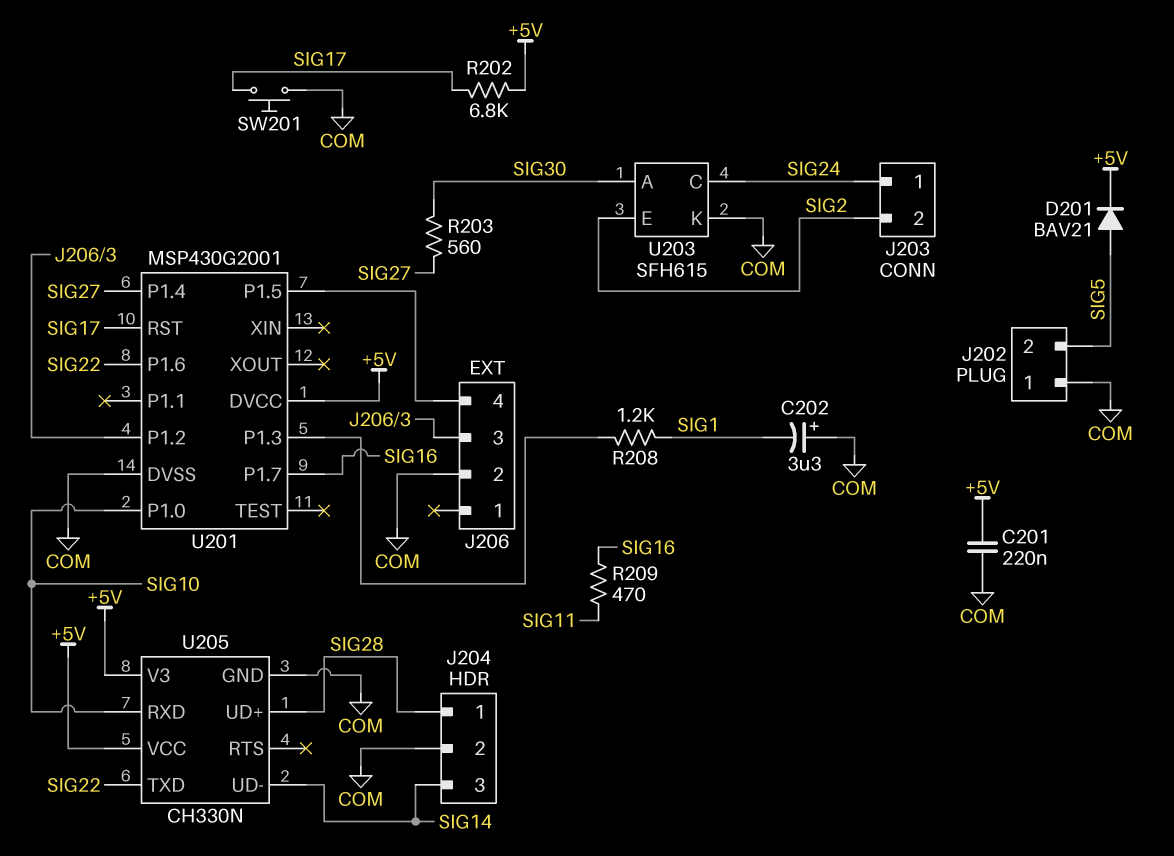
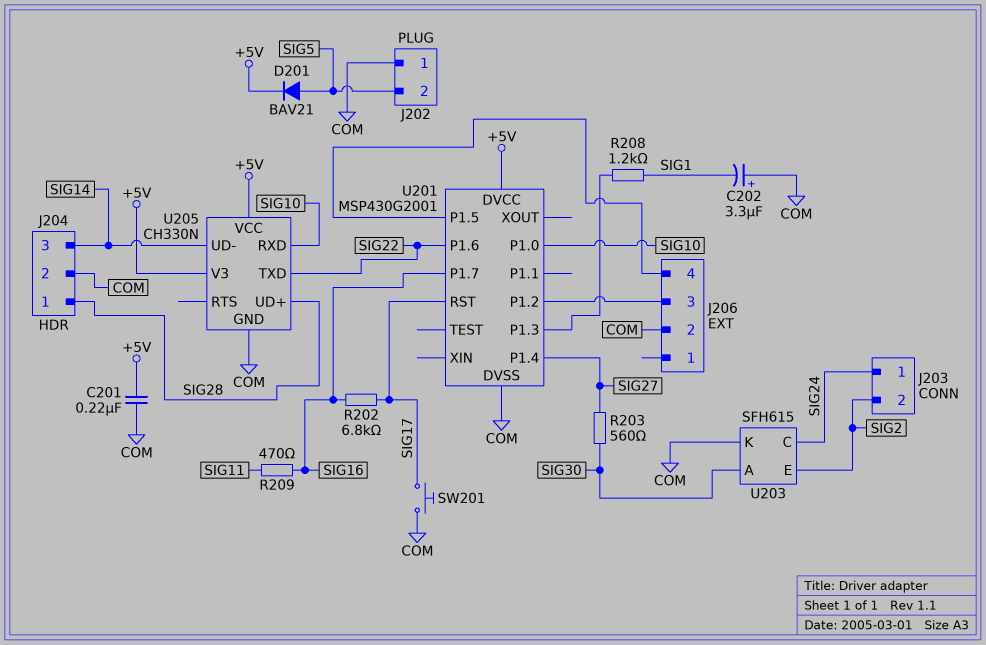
R202: 6.8k (+5V, SIG17) -> 6.8k (SIG16, SIG17)

